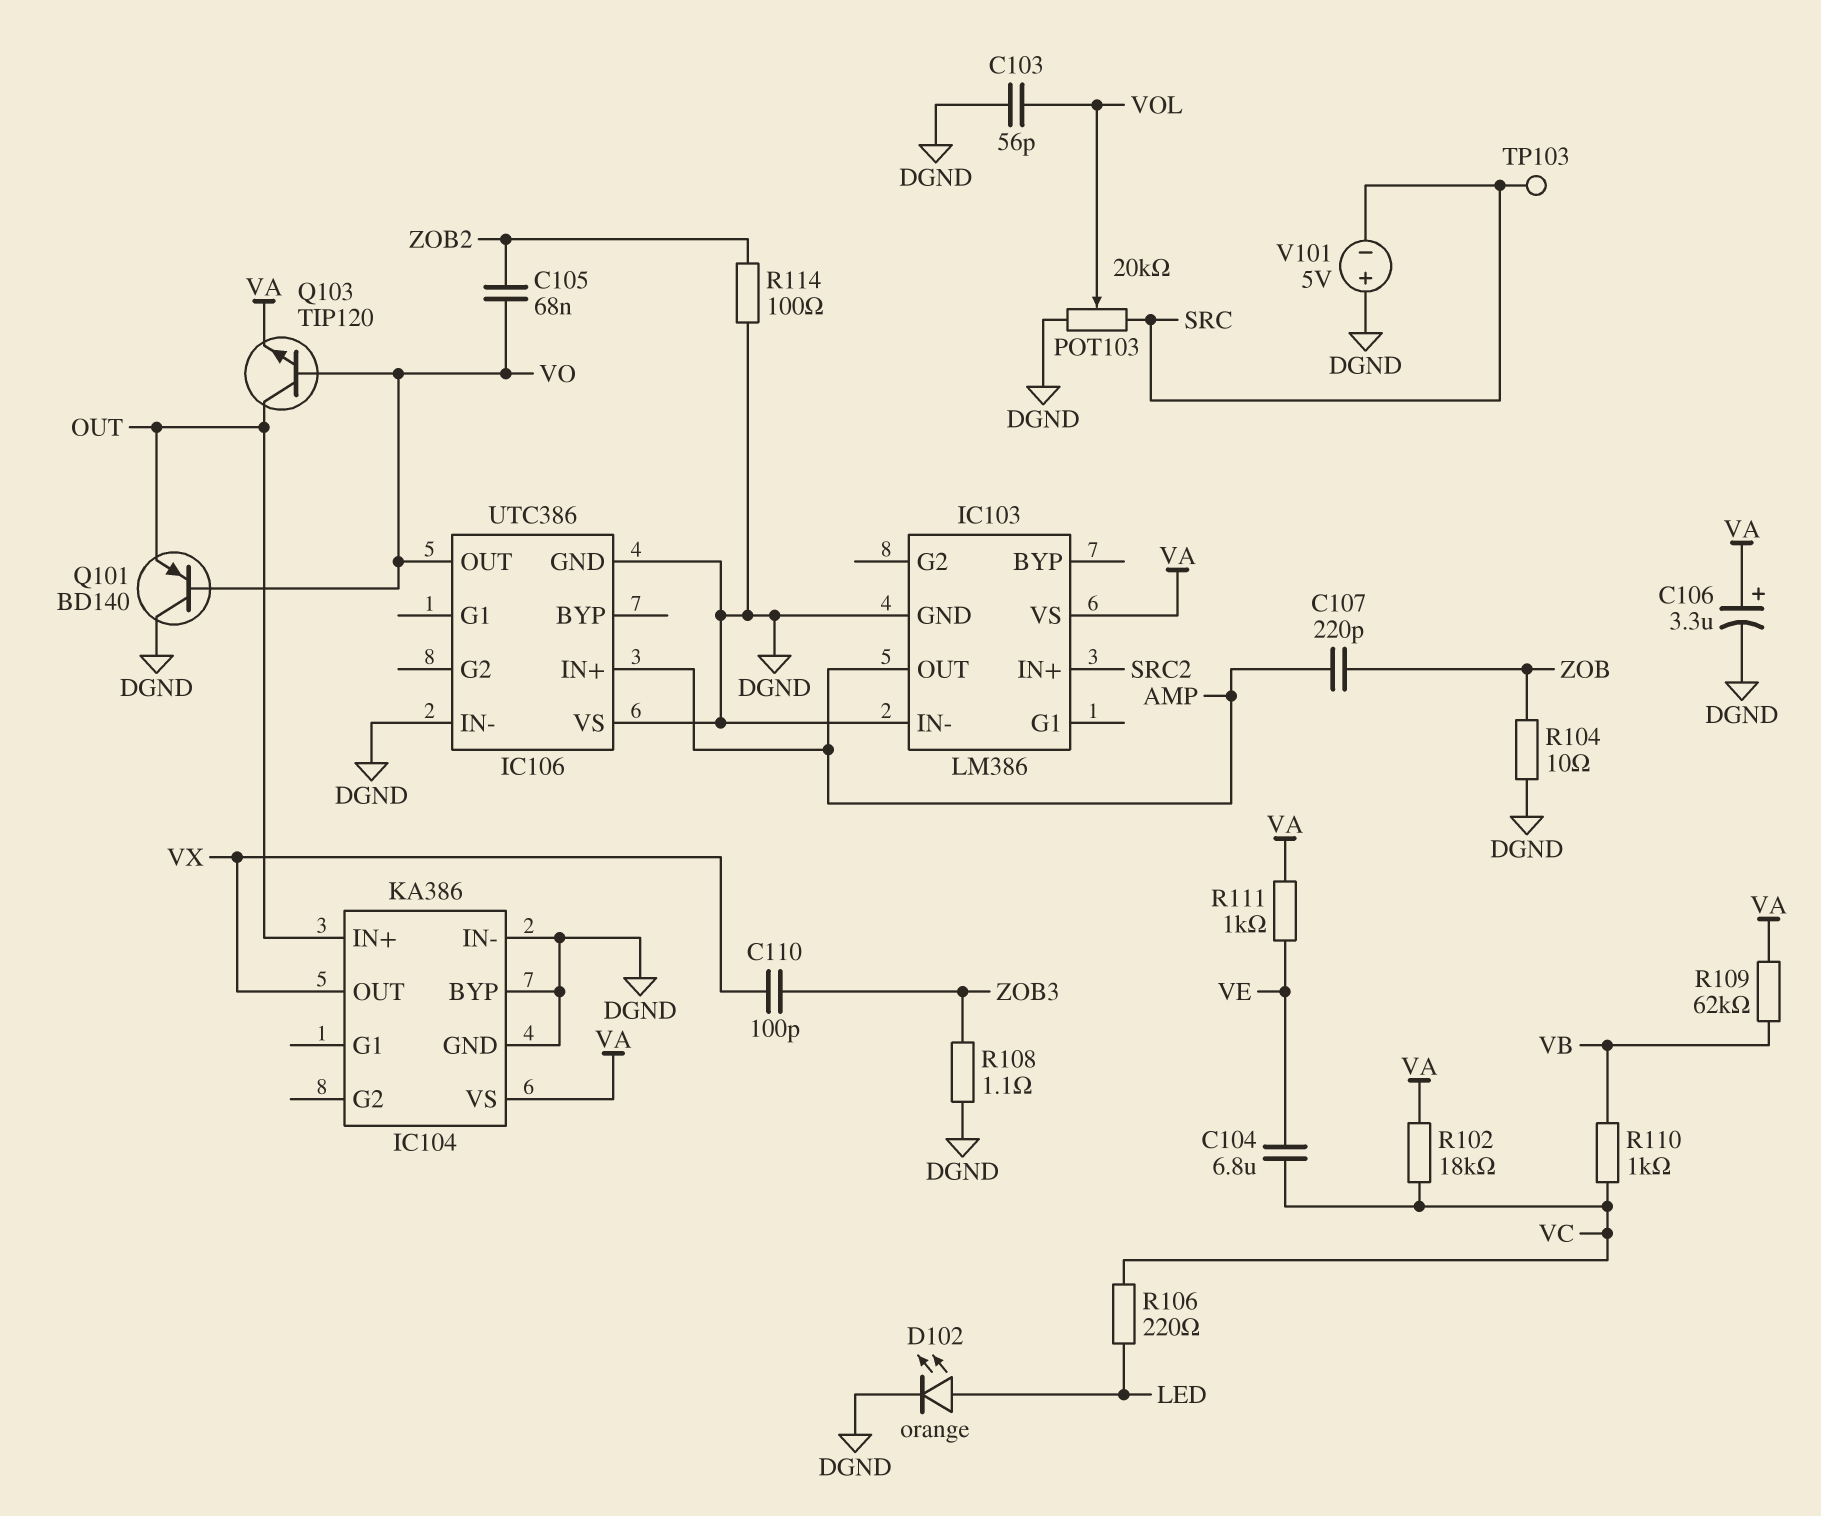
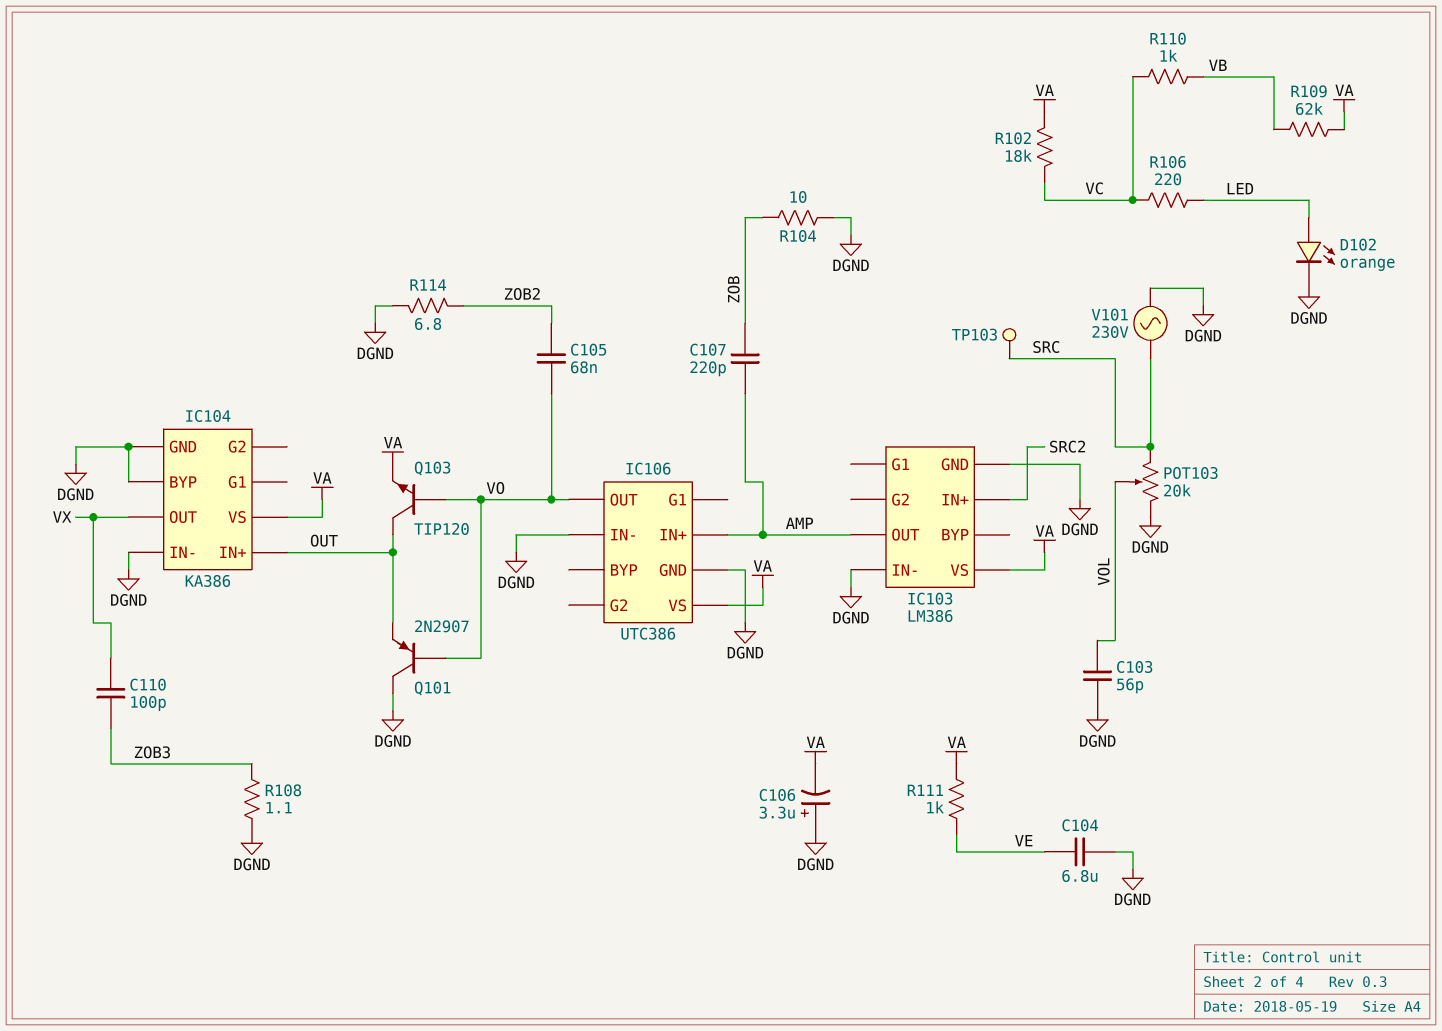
C104: 6.8uF (VC, VE) -> 6.8uF (DGND, VE)
C106: 3.3uF (plus VA, minus DGND) -> 3.3uF (plus DGND, minus VA)
IC106 pin VS: DGND -> VA
Q101: PNP BD140 (B VO, C DGND, E OUT) -> PNP 2N2907 (B VO, C DGND, E OUT)
R114: 100 (DGND, ZOB2) -> 6.8 (DGND, ZOB2)
V101: 5V (plus DGND, minus SRC) -> AC 230V (DGND, SRC)

